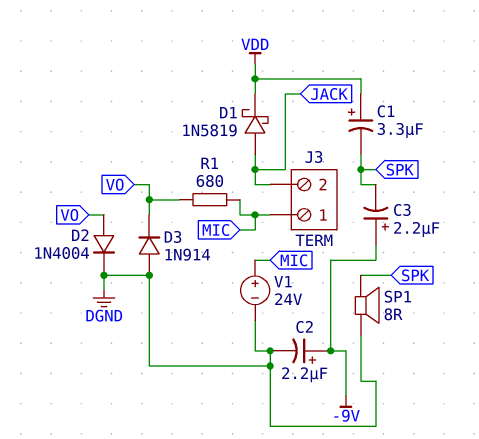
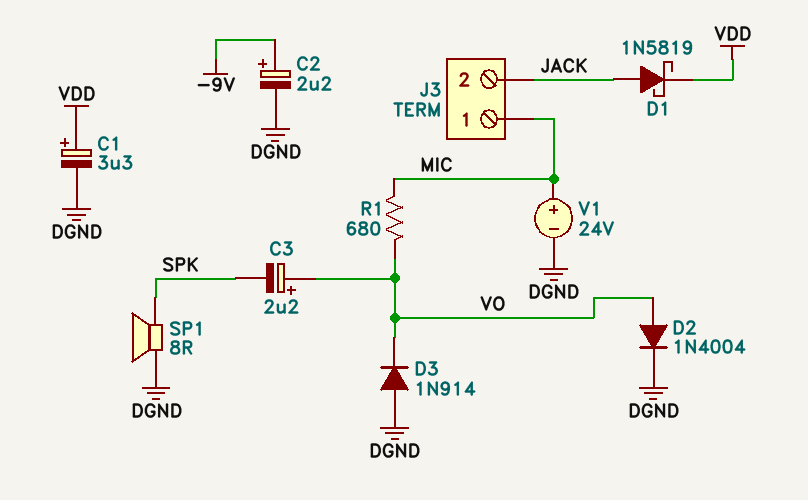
C1: 3.3uF (plus VDD, minus SPK) -> 3.3uF (plus VDD, minus DGND)
C3: 2.2uF (plus -9V, minus SPK) -> 2.2uF (plus VO, minus SPK)

